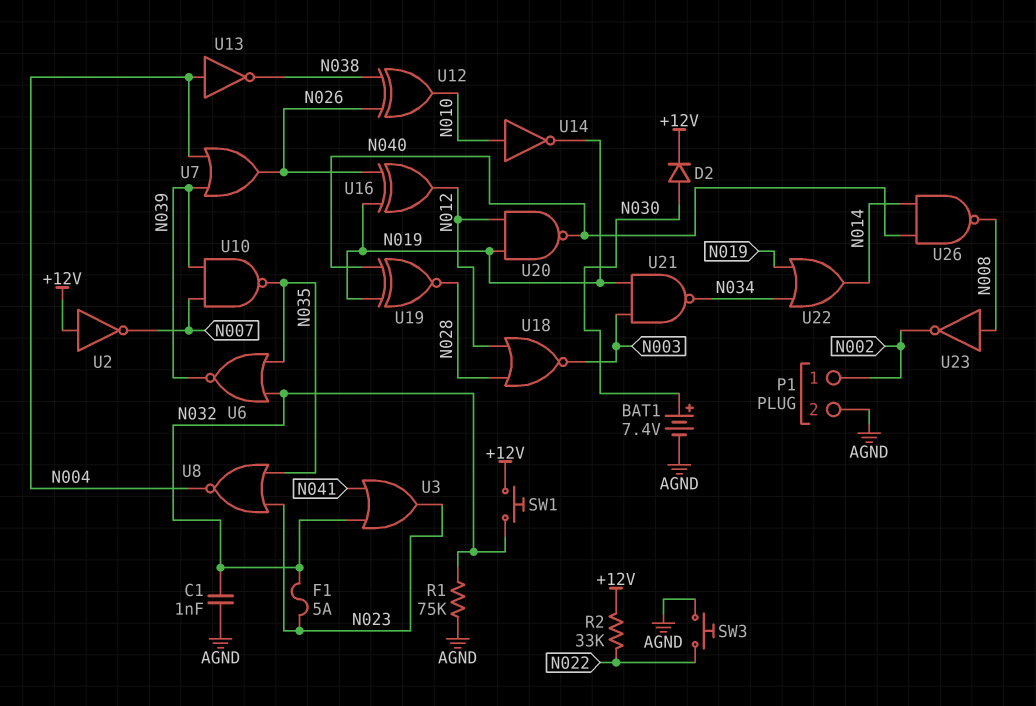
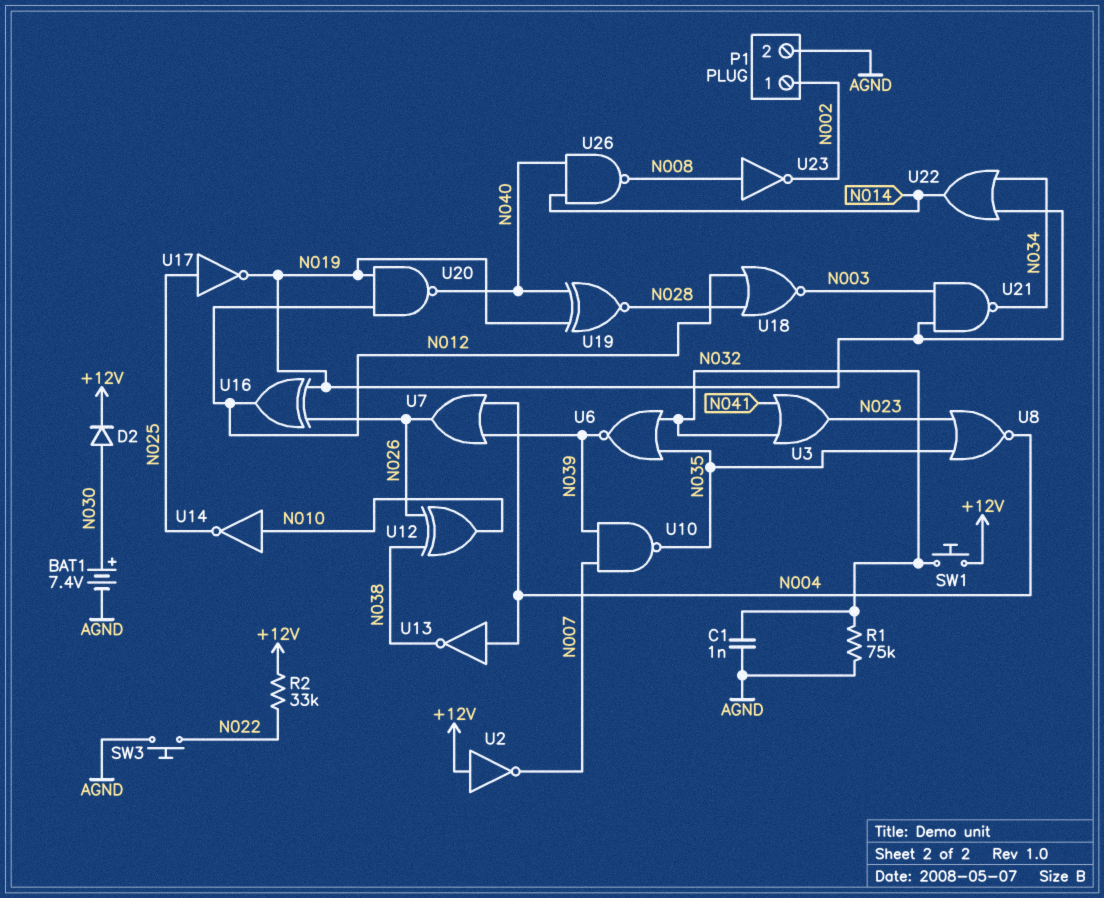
F1: 5A (N023, N032) -> none
U14: NOT (in N010, out N019) -> NOT (in N010, out N025)
U17: none -> NOT (in N025, out N019)

